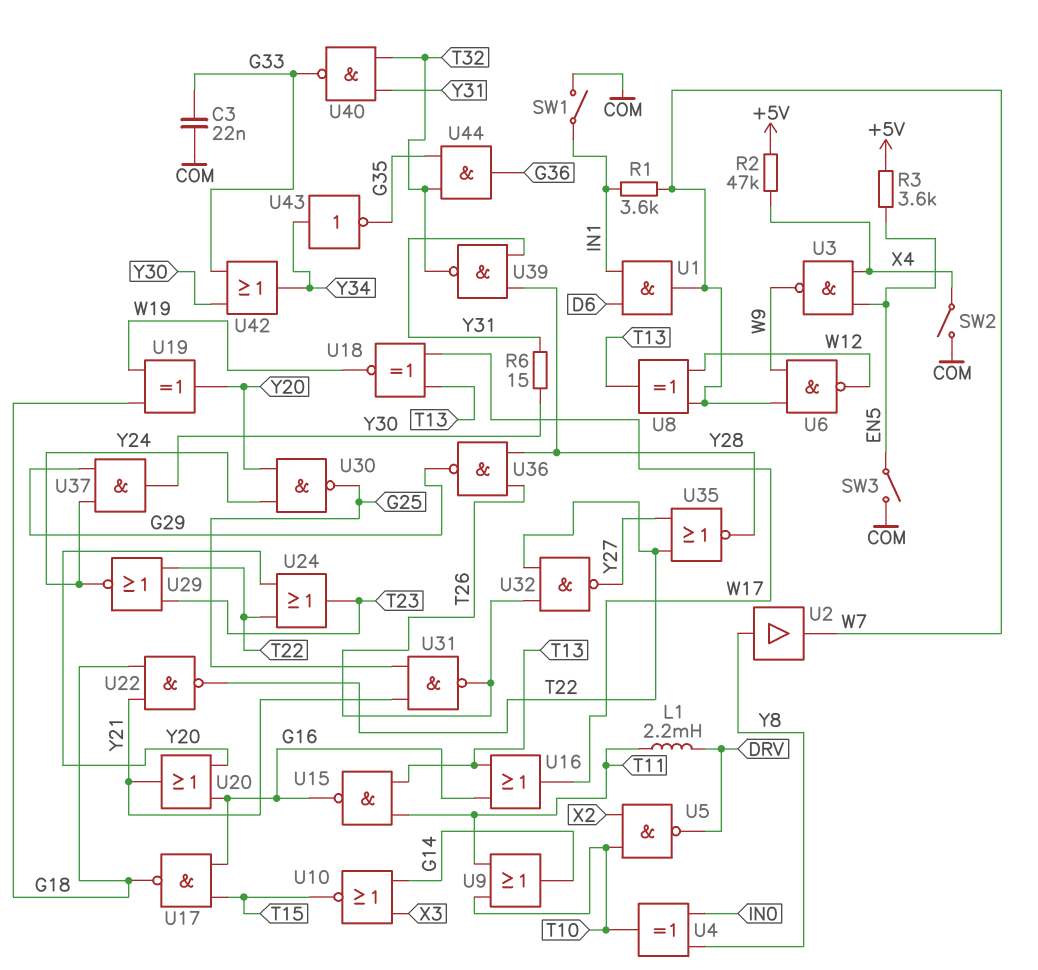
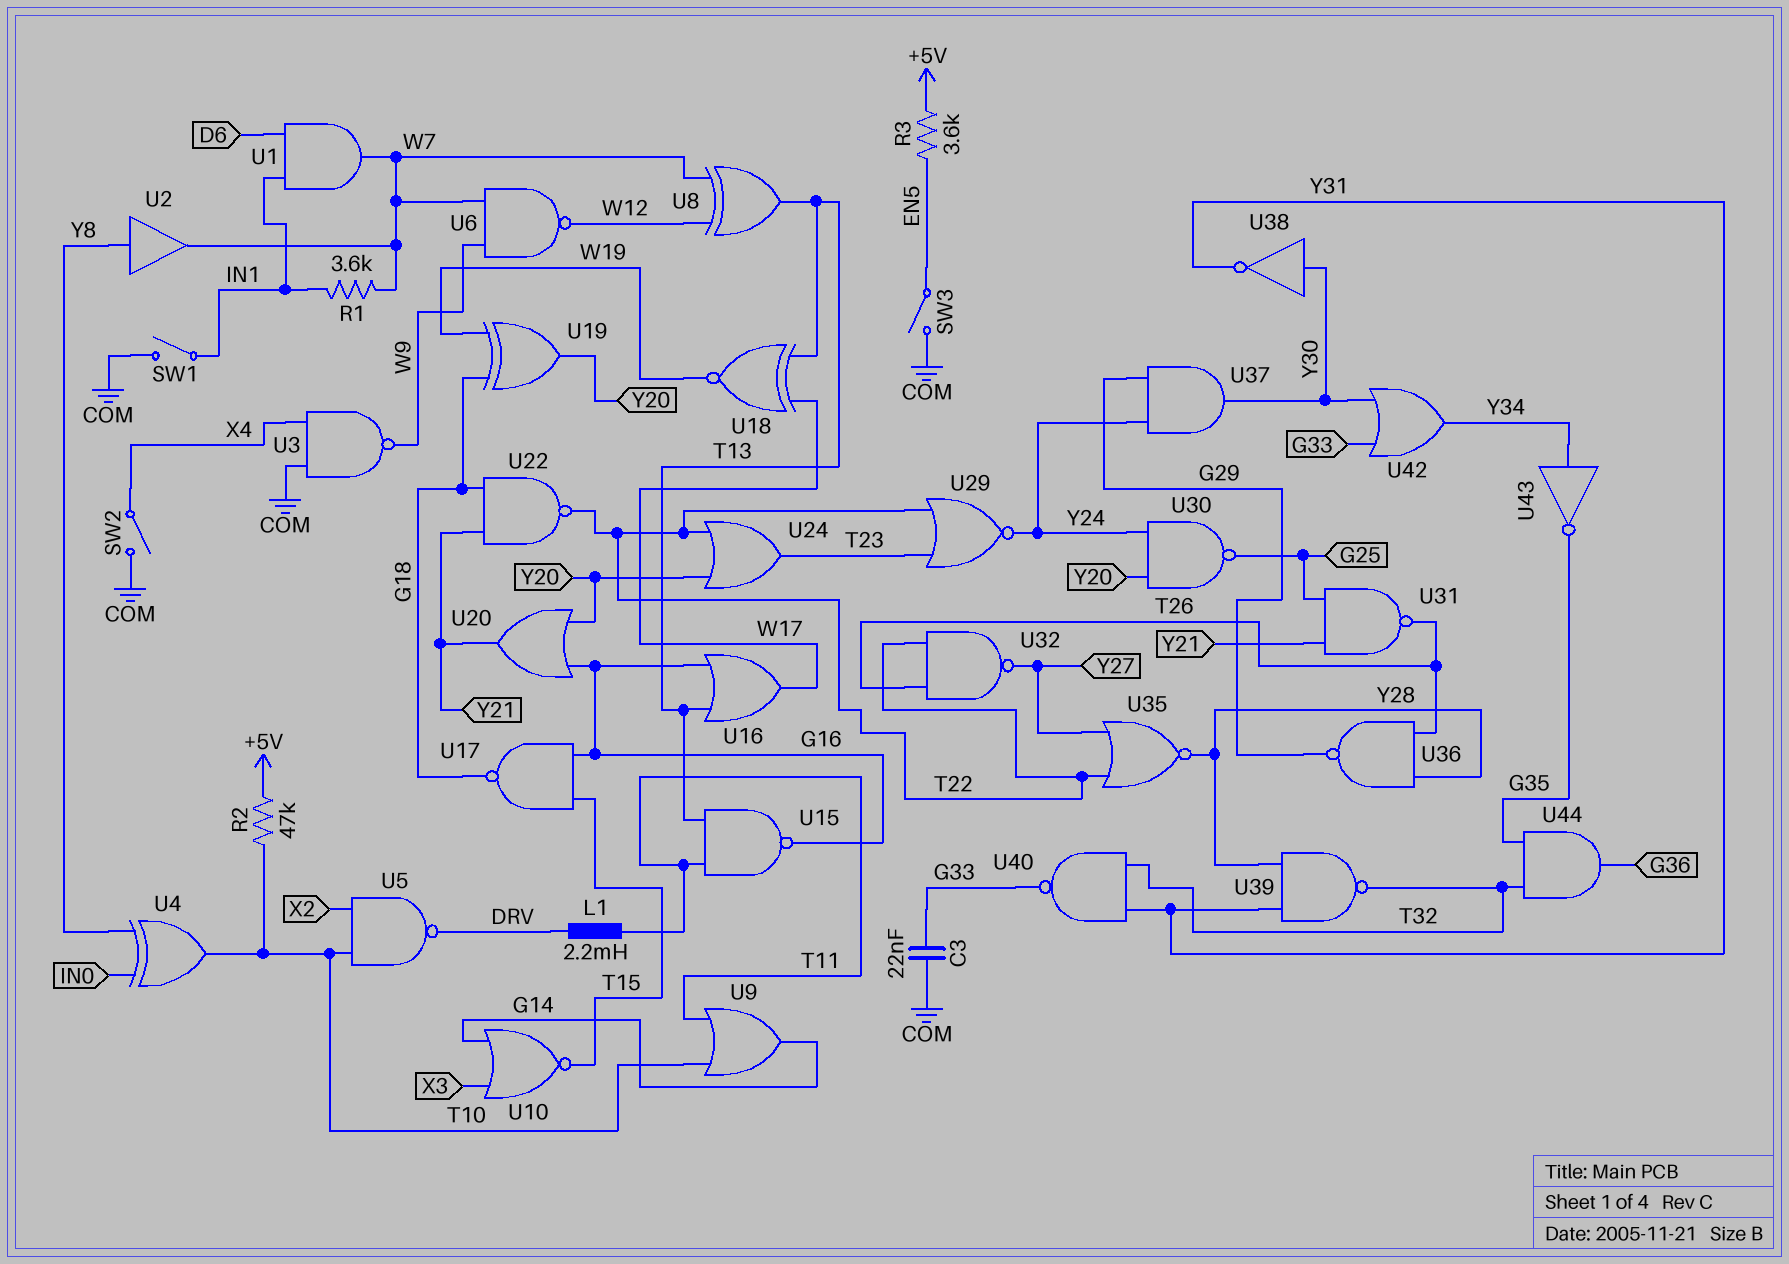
R2: 47k (+5V, X4) -> 47k (+5V, T10)
R6: 15 (Y30, Y31) -> none
U3: NAND (in EN5, in X4, out W9) -> NAND (in COM, in X4, out W9)
U38: none -> NOT (in Y30, out Y31)

